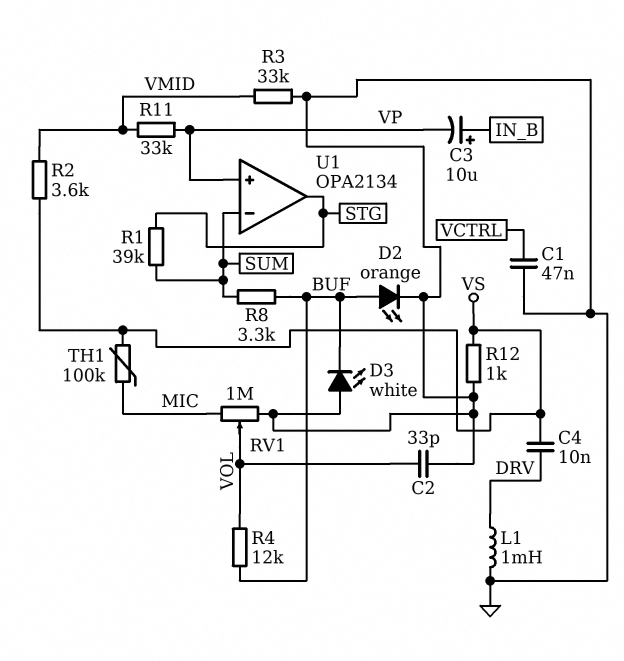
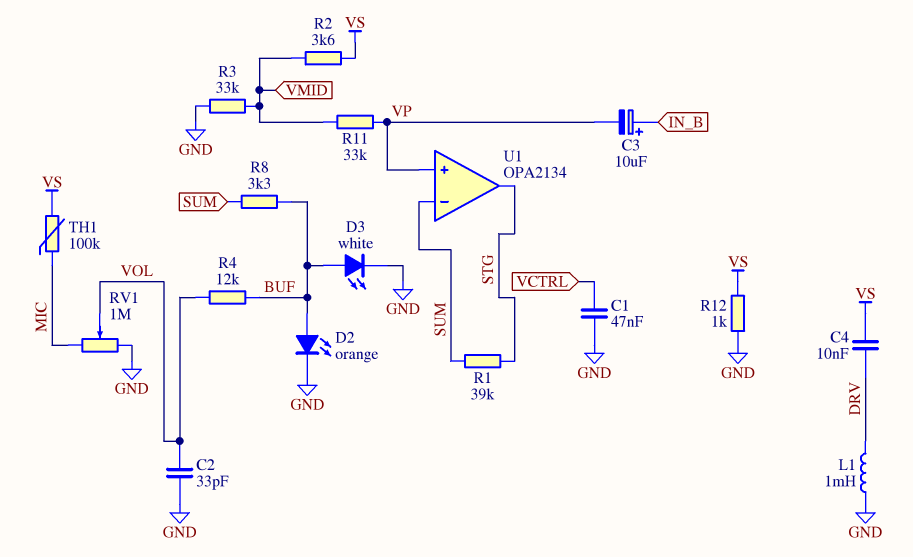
D3: LED white (A GND, K BUF) -> LED white (A BUF, K GND)

